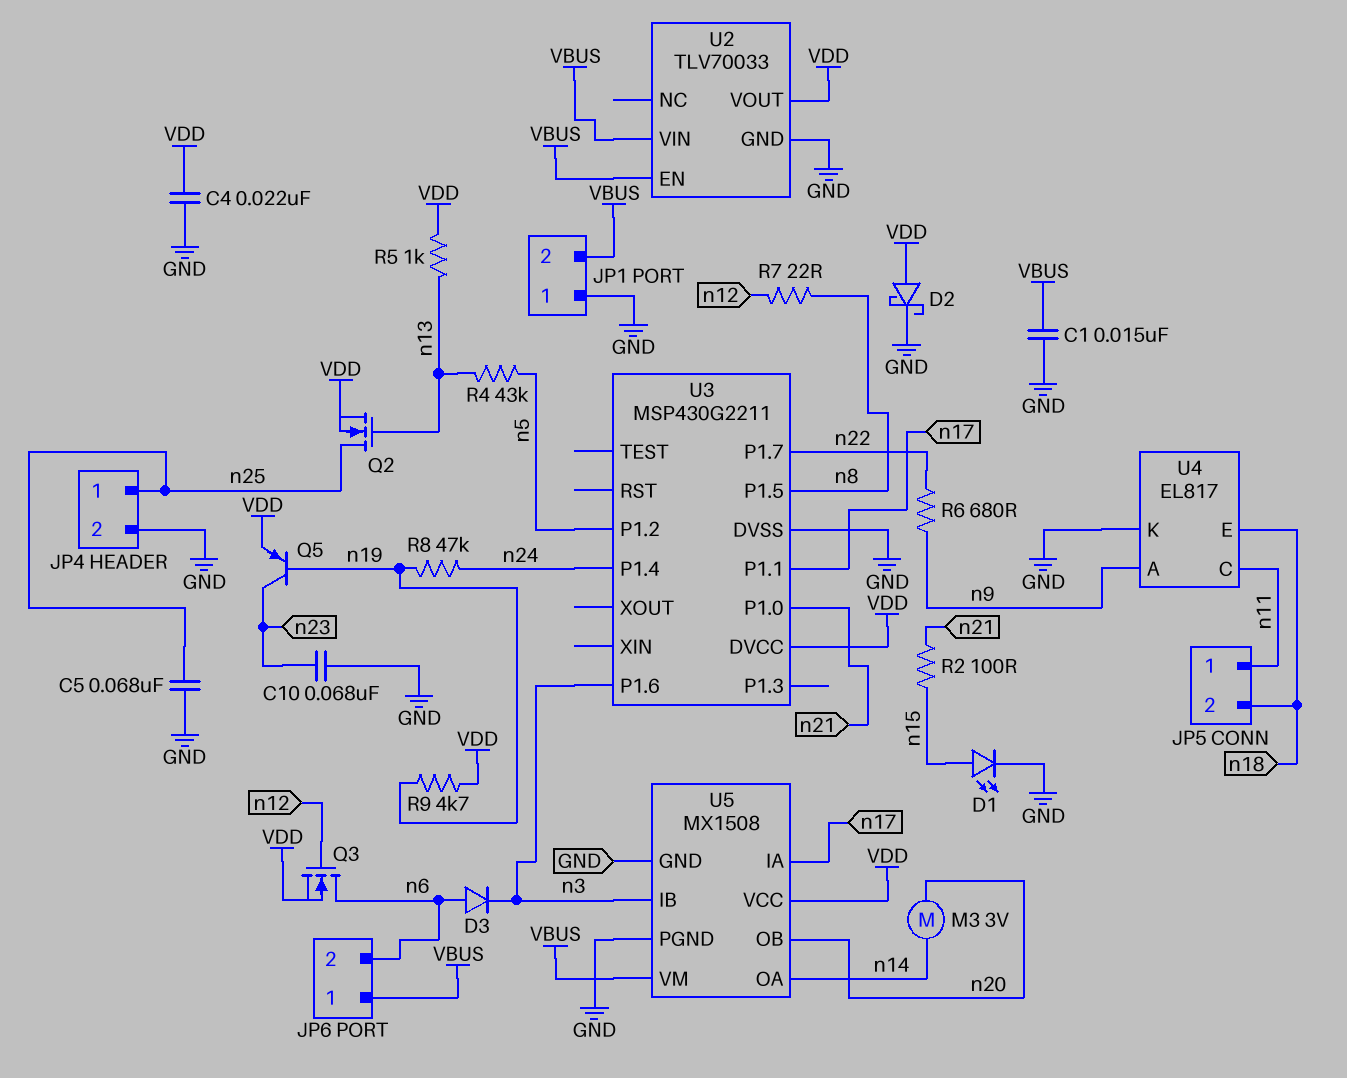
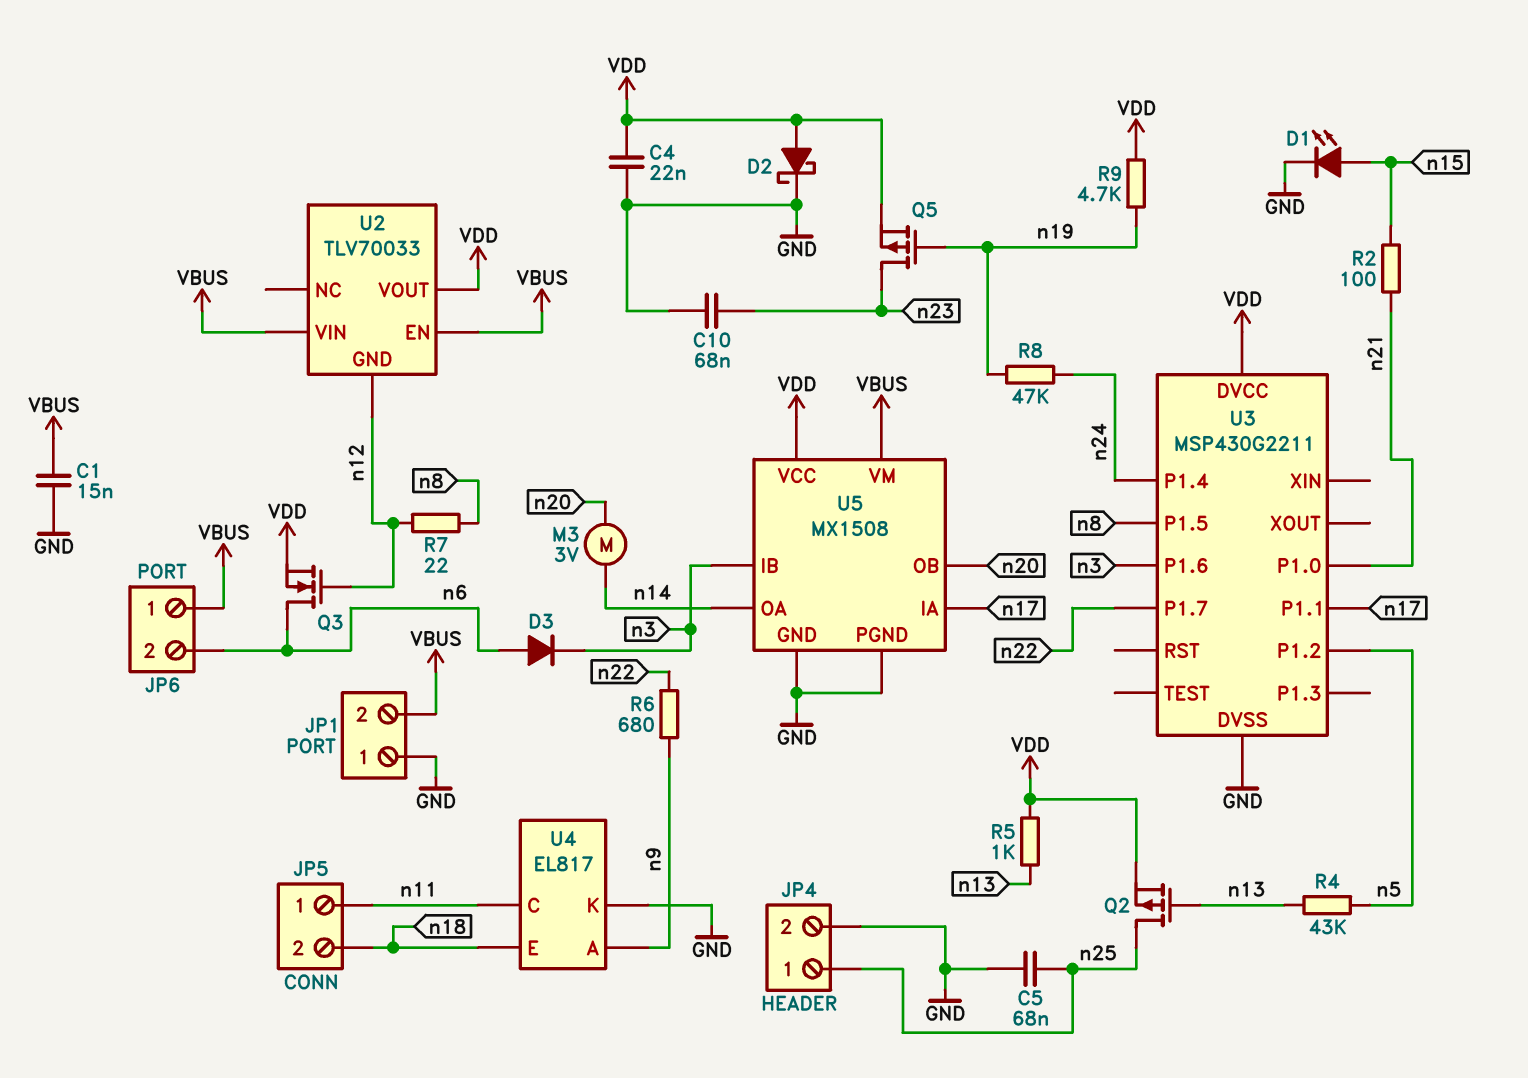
Q2: NMOS (G n13, D n25, S VDD) -> PMOS (G n13, D n25, S VDD)
Q5: PNP (B n19, C n23, E VDD) -> PMOS (G n19, D n23, S VDD)
U2 pin GND: GND -> n12

